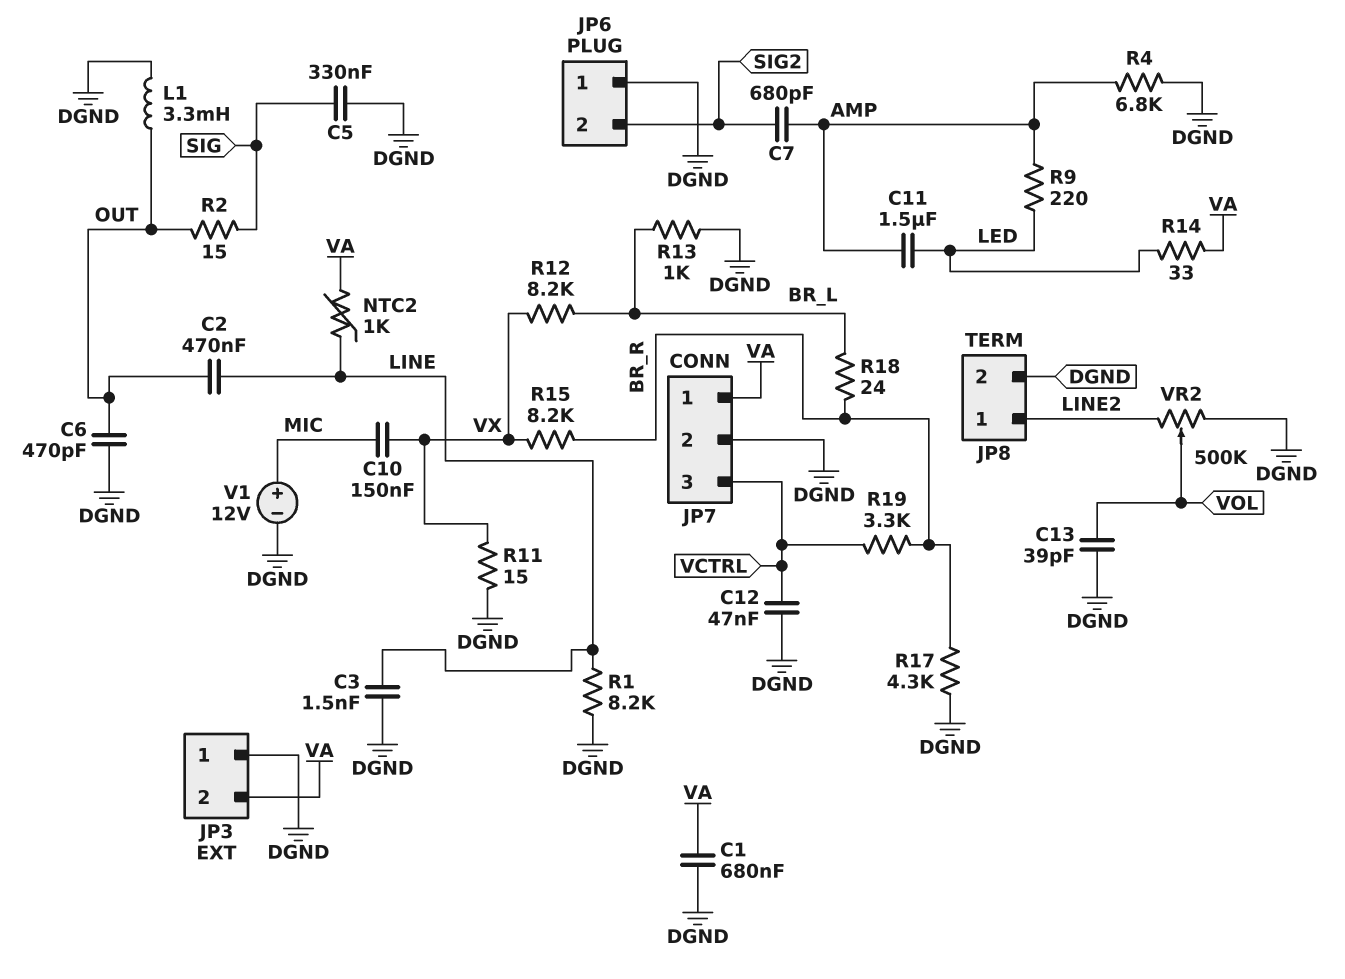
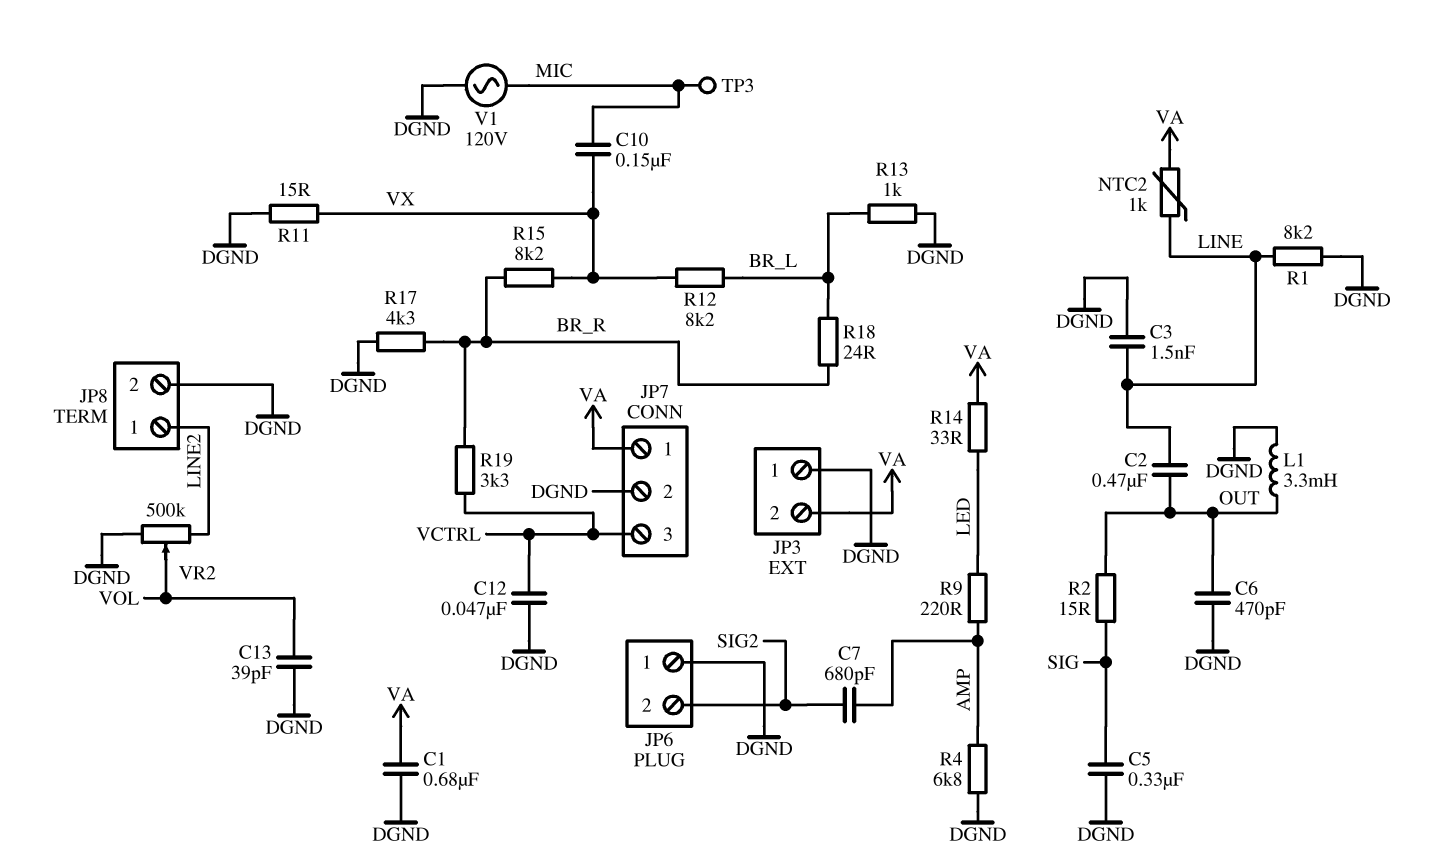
C11: 1.5uF (AMP, LED) -> none
TP3: none -> test point (MIC)
V1: 12V (plus MIC, minus DGND) -> AC 120V (DGND, MIC)

